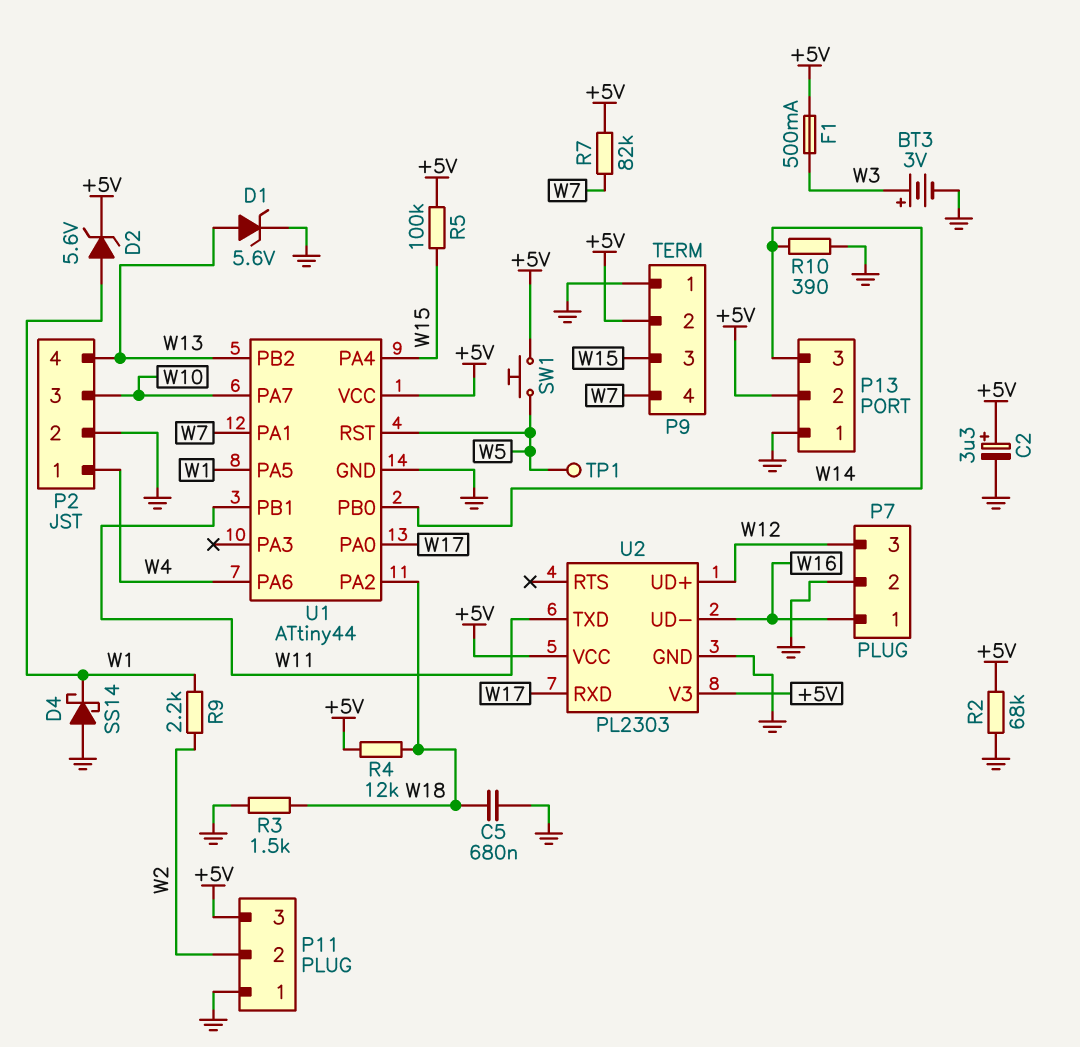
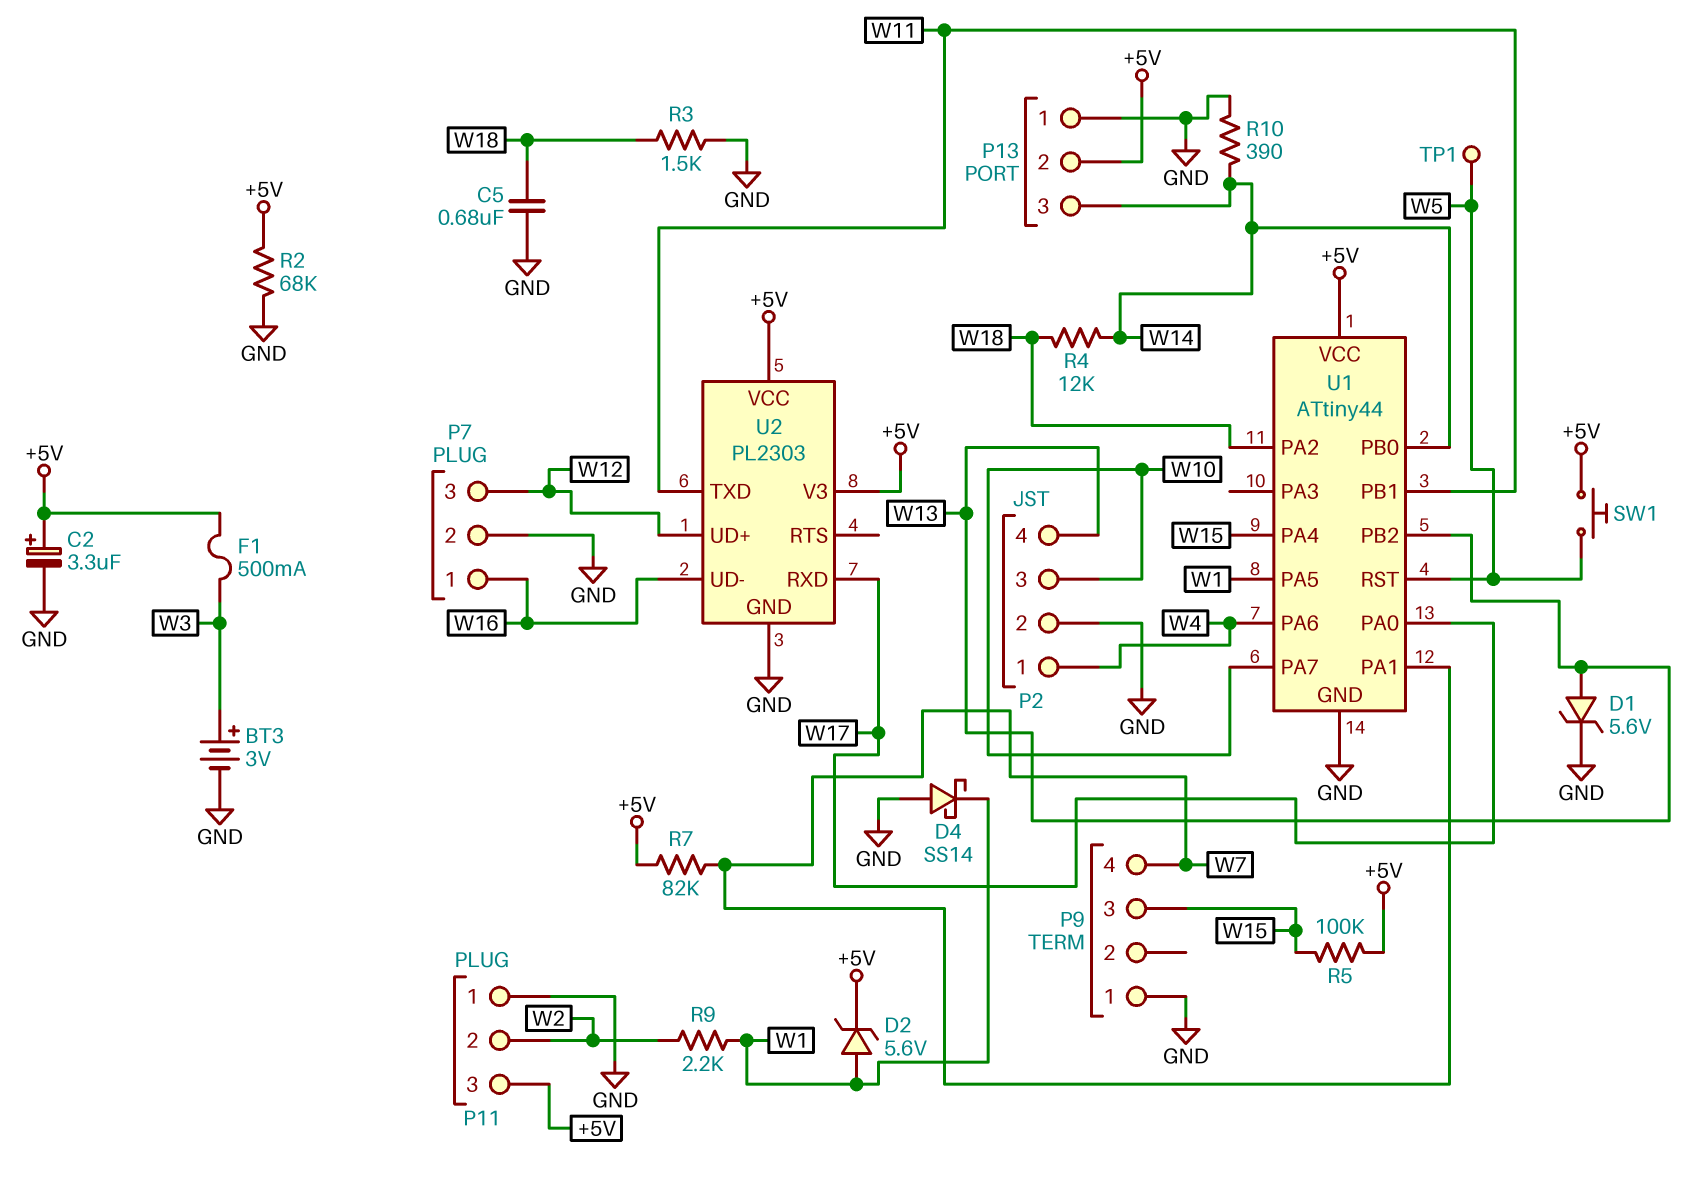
P9 pin 2: +5V -> none
R4: 12k (+5V, W18) -> 12k (W14, W18)

